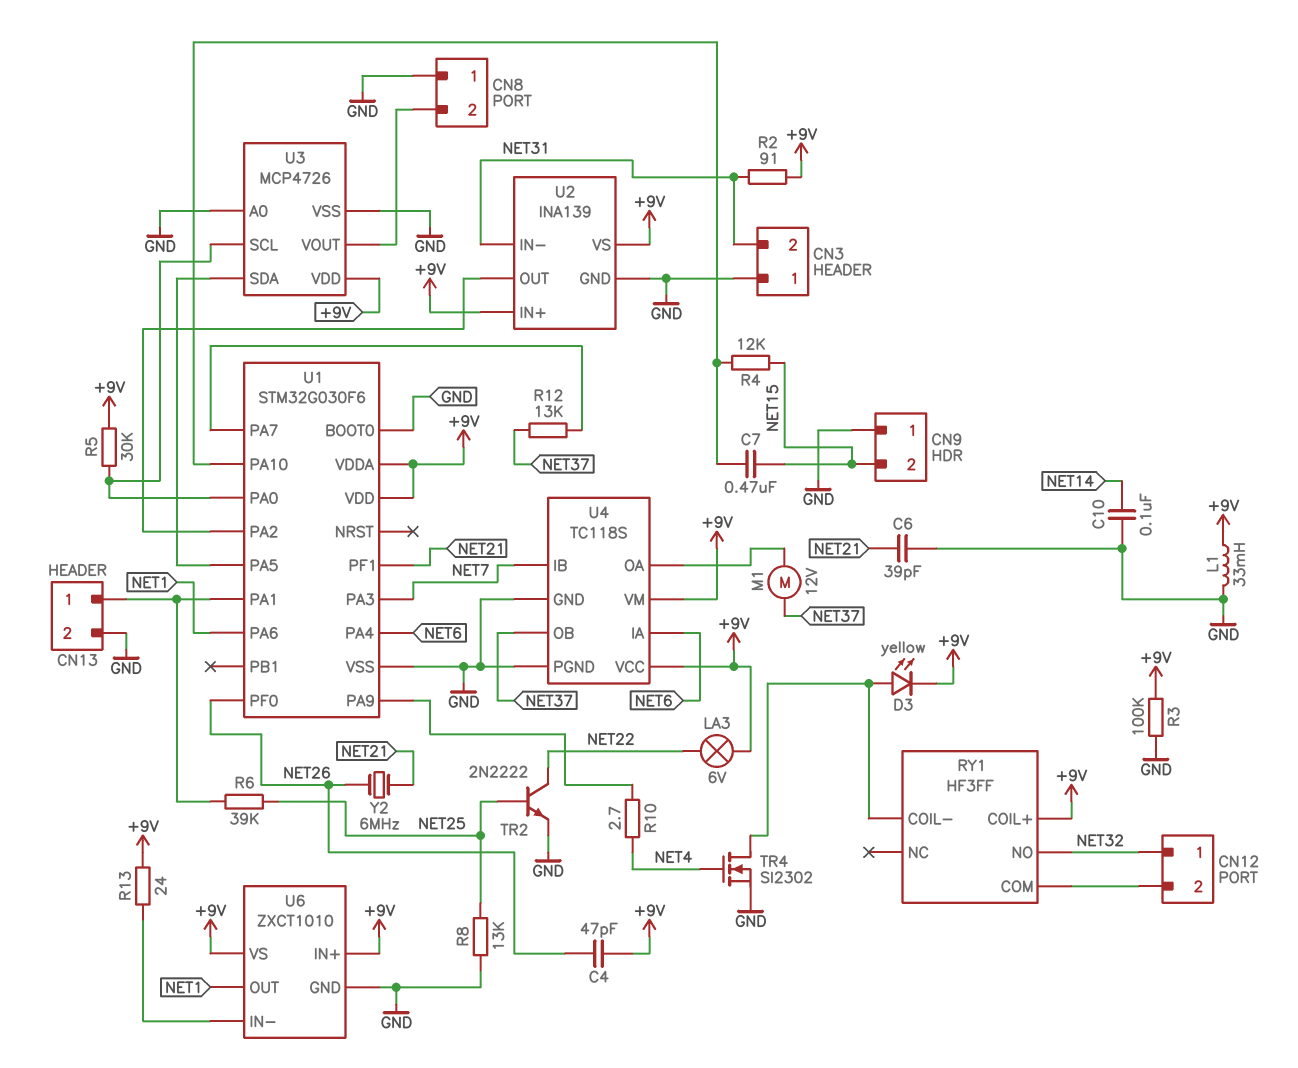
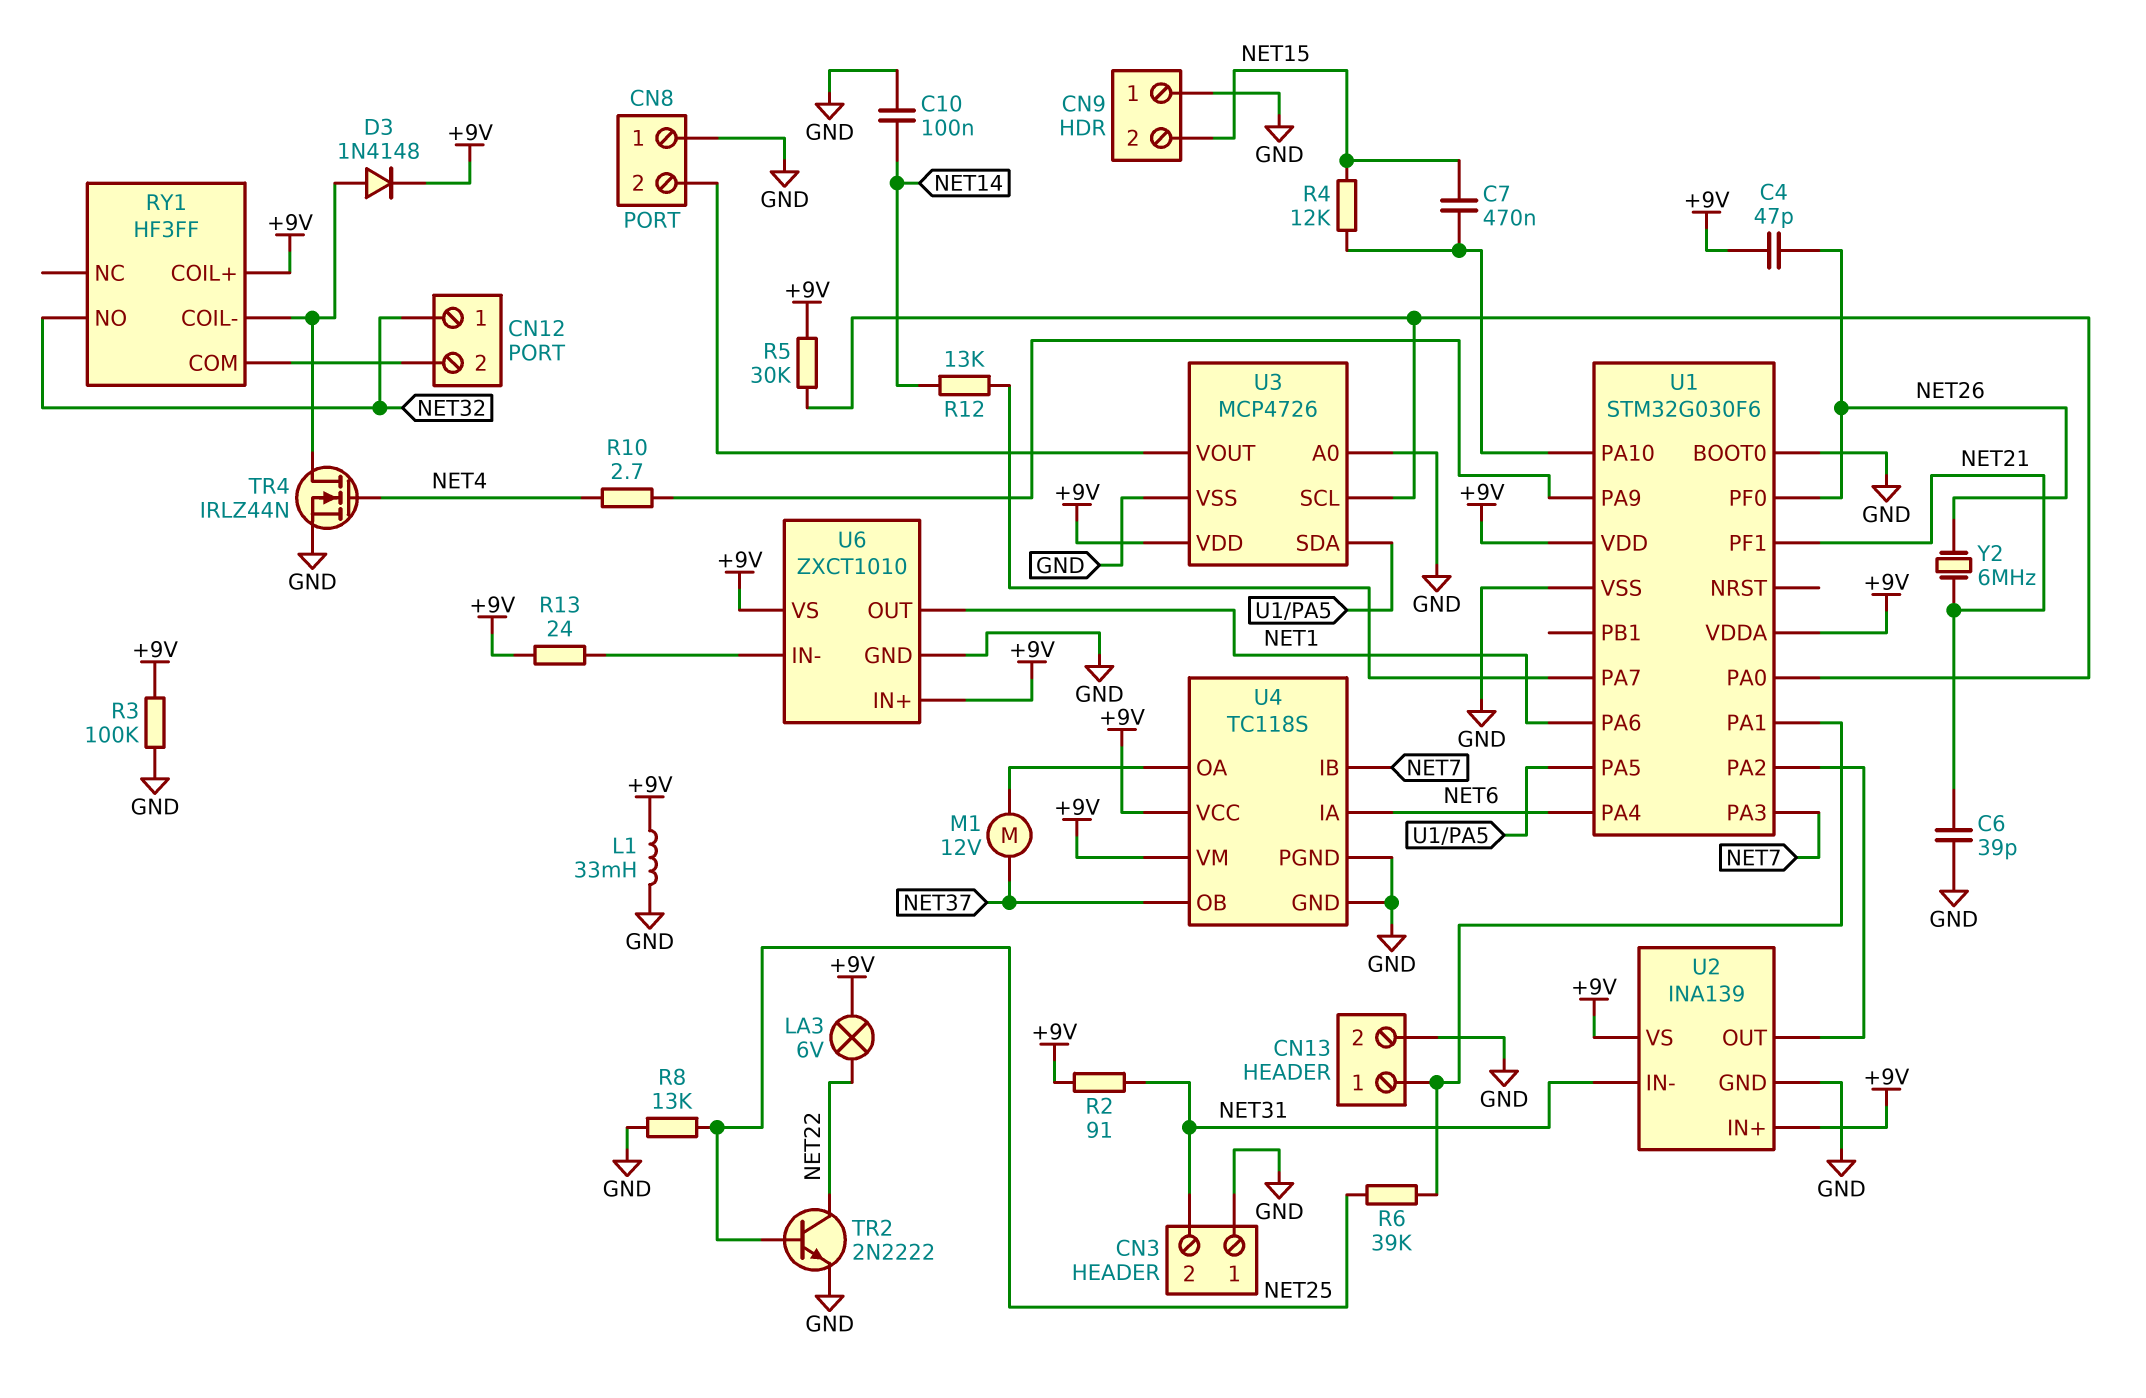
D3: LED yellow (A RY1/COIL-, K +9V) -> diode 1N4148 (A RY1/COIL-, K +9V)
R12: 13k (NET37, U1/PA7) -> 13k (NET14, U1/PA7)
TR4: NMOS SI2302 (G NET4, D RY1/COIL-, S GND) -> NMOS IRLZ44N (G NET4, D RY1/COIL-, S GND)

